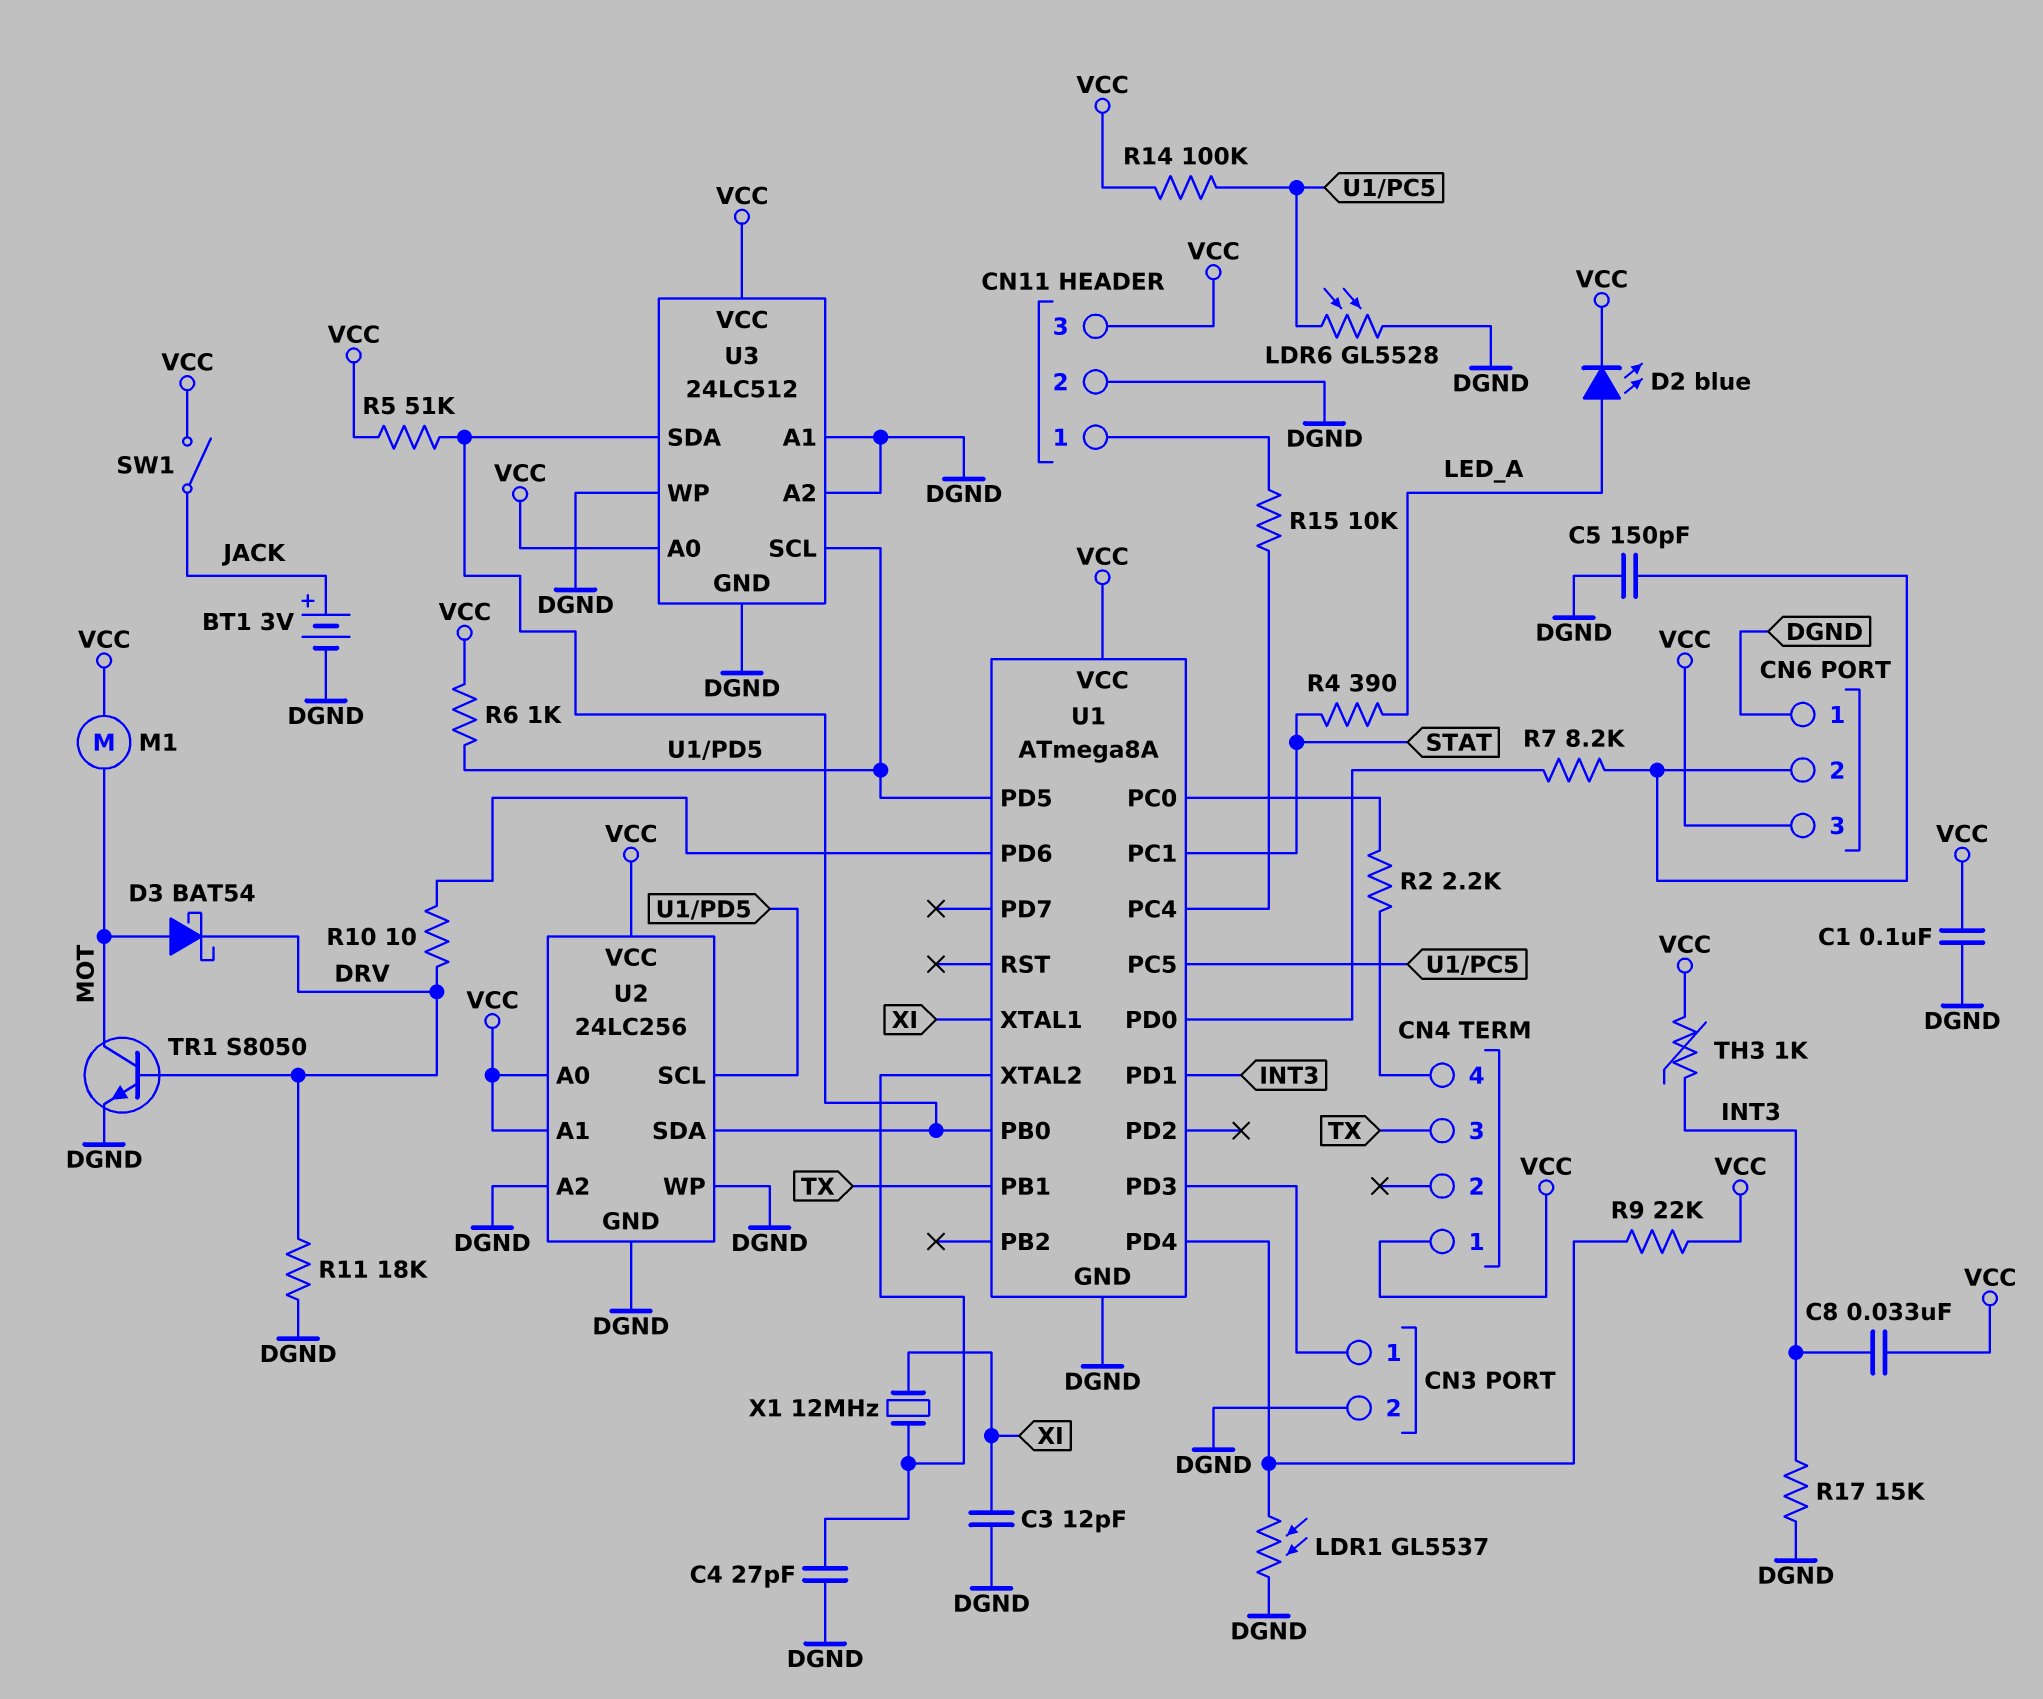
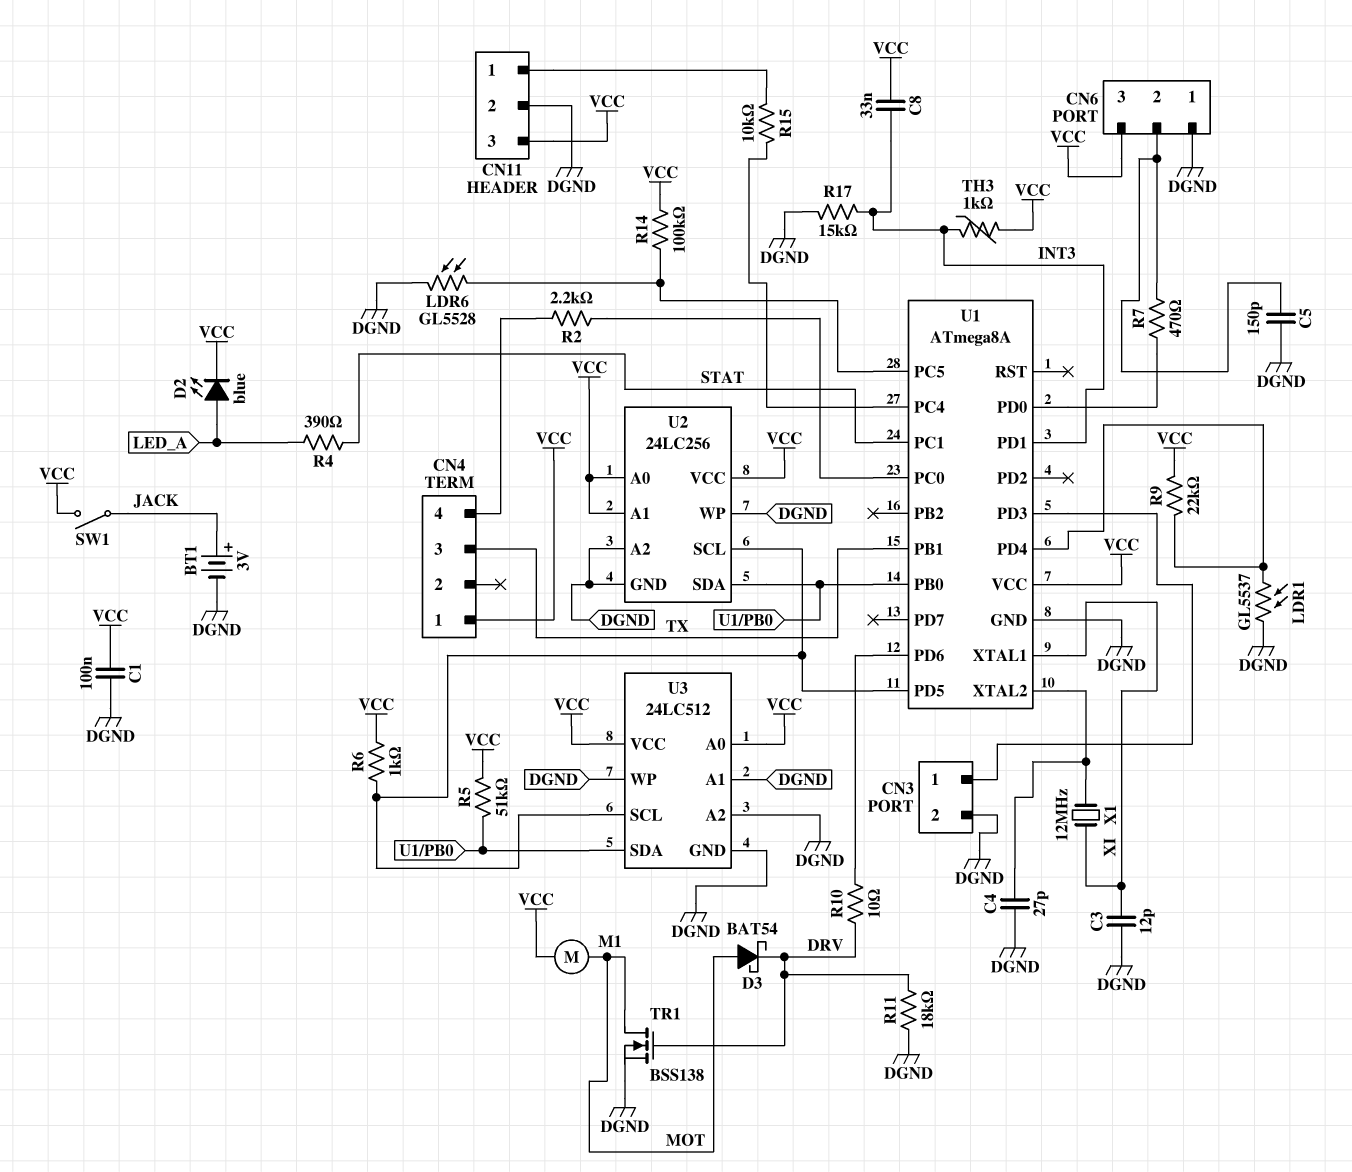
R7: 8.2k (CN6/2, U1/PD0) -> 470 (CN6/2, U1/PD0)
TR1: NPN S8050 (B DRV, C MOT, E DGND) -> NMOS BSS138 (G DRV, D MOT, S DGND)

